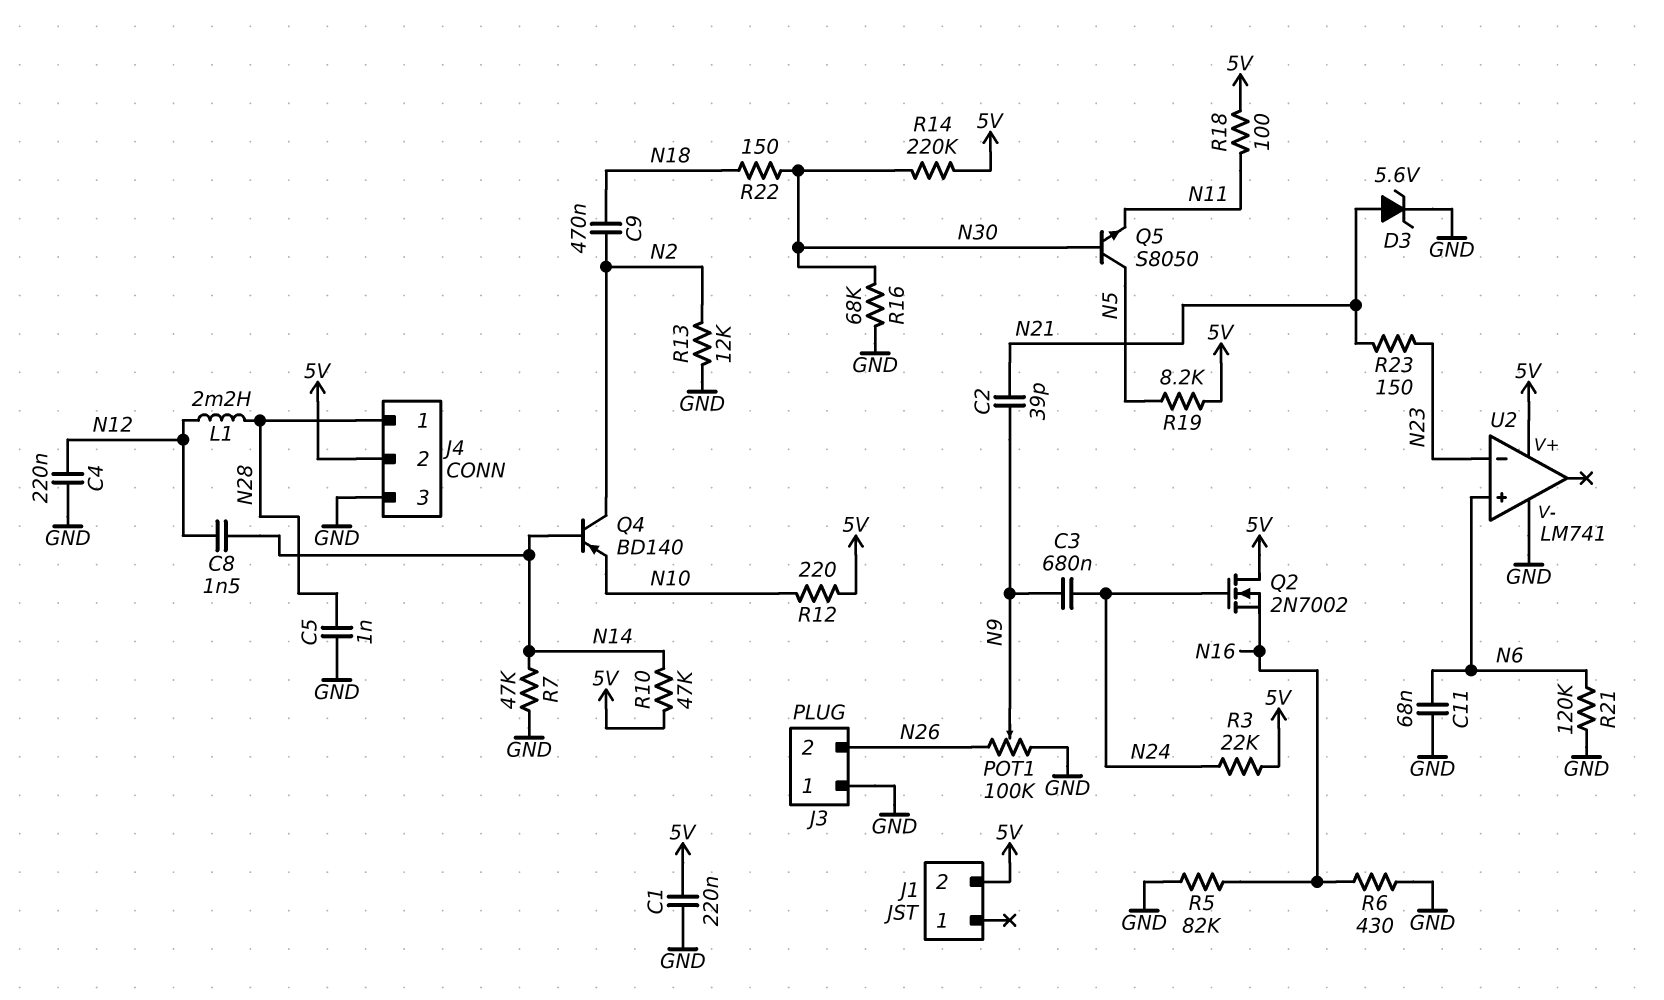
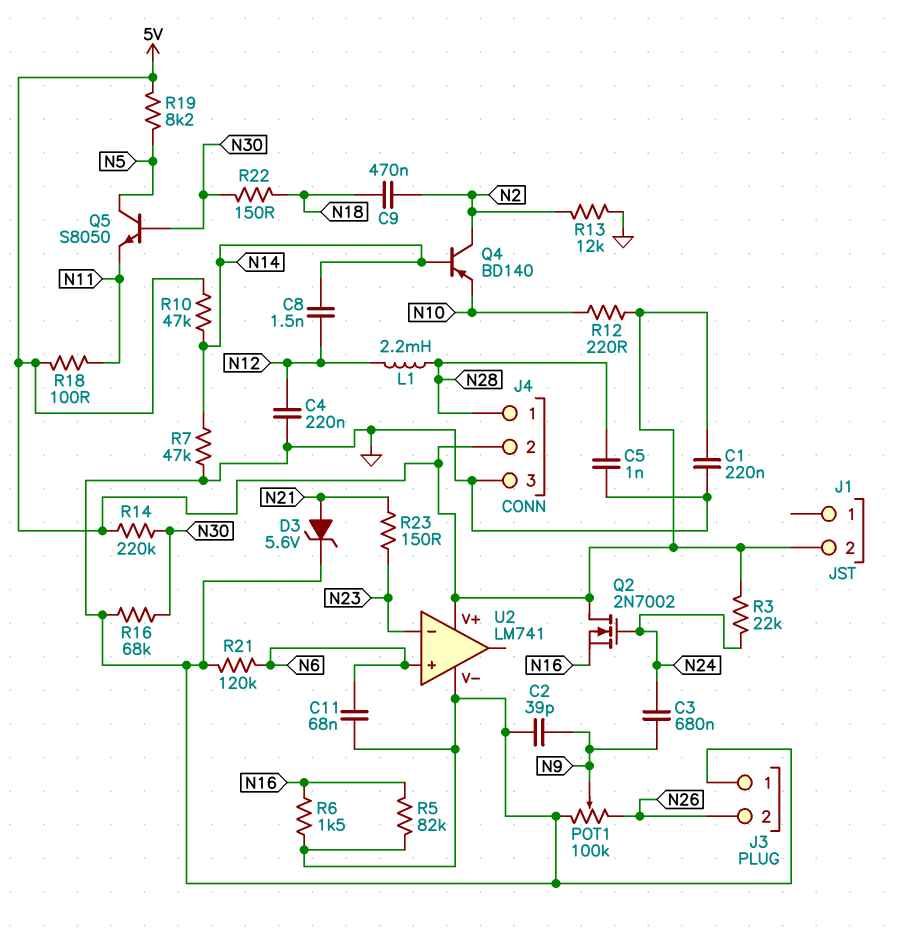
C2: 39pF (N9, N21) -> 39pF (GND, N9)
R6: 430 (GND, N16) -> 1.5k (GND, N16)

